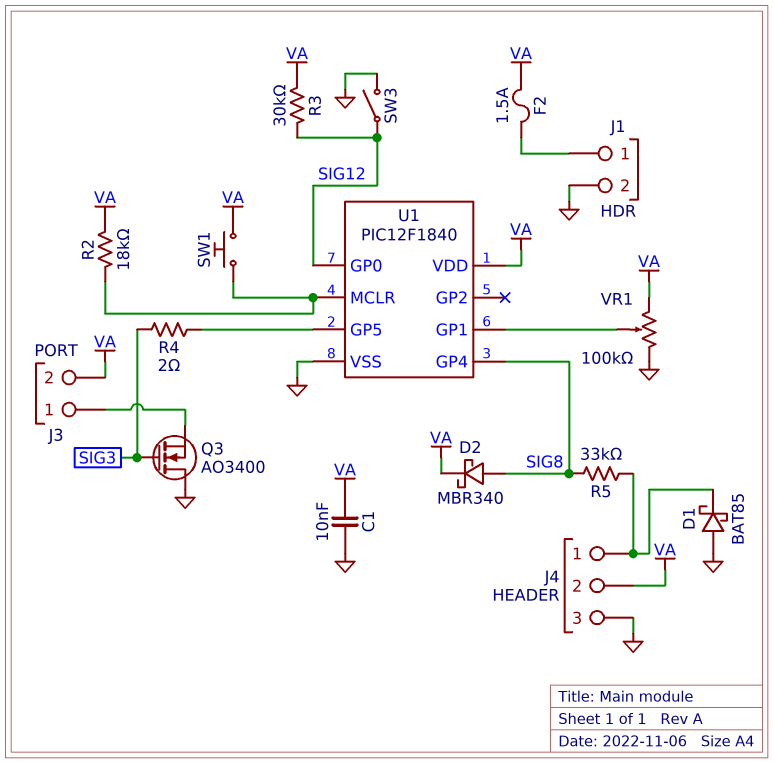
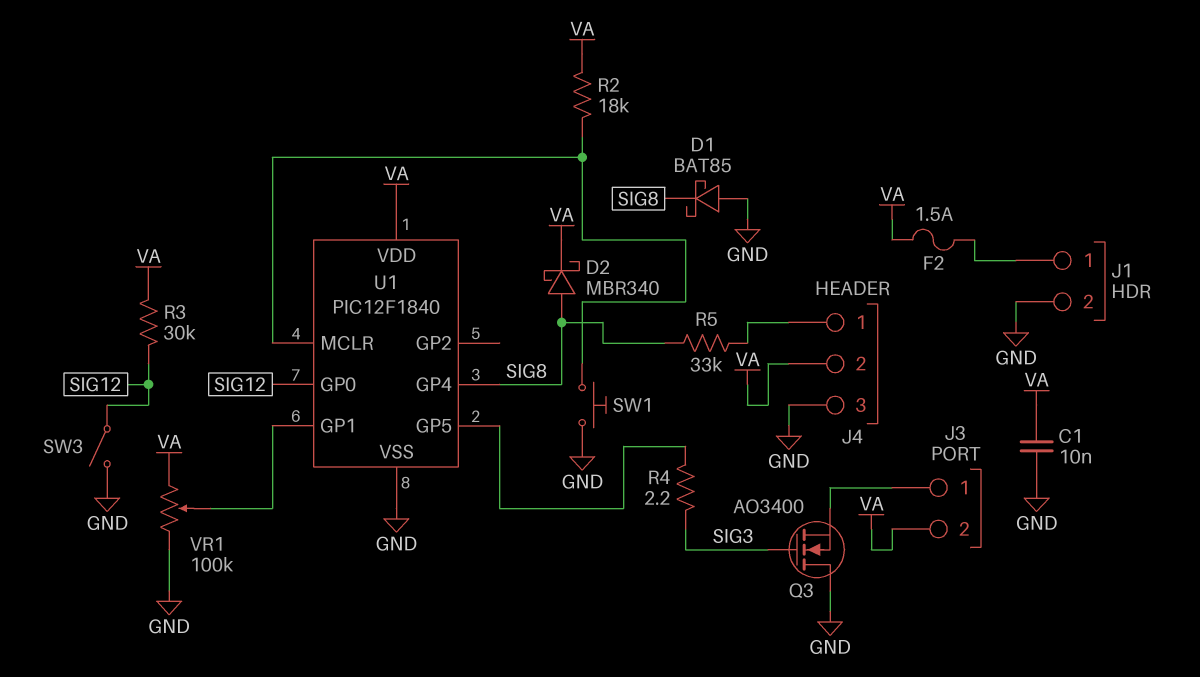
D1: schottky BAT85 (A GND, K J4/1) -> schottky BAT85 (A GND, K SIG8)
R4: 2 (SIG3, U1/GP5) -> 2.2 (SIG3, U1/GP5)
SW1: button (U1/MCLR, VA) -> button (GND, U1/MCLR)

